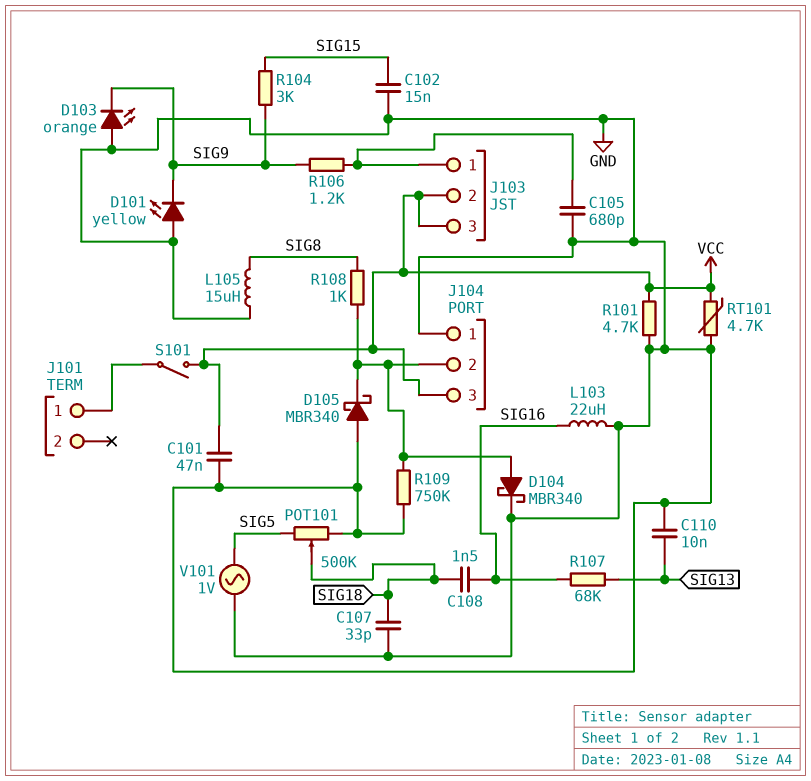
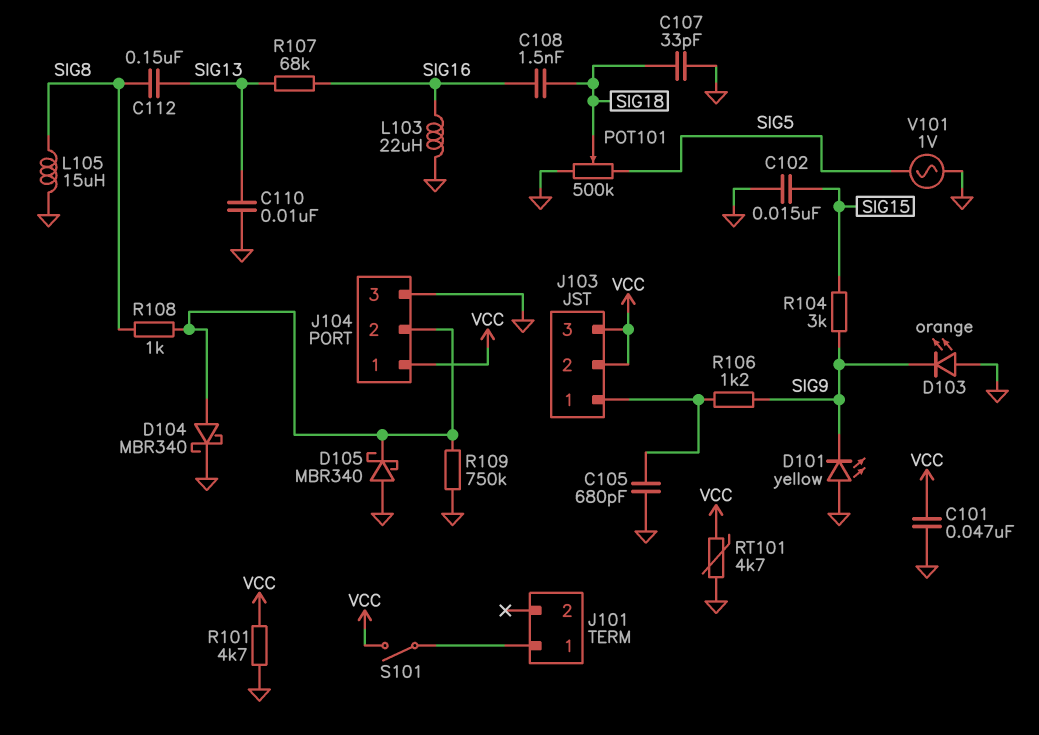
C112: none -> 150nF (SIG8, SIG13)
J104 pin 1: GND -> VCC
J104 pin 3: VCC -> GND

